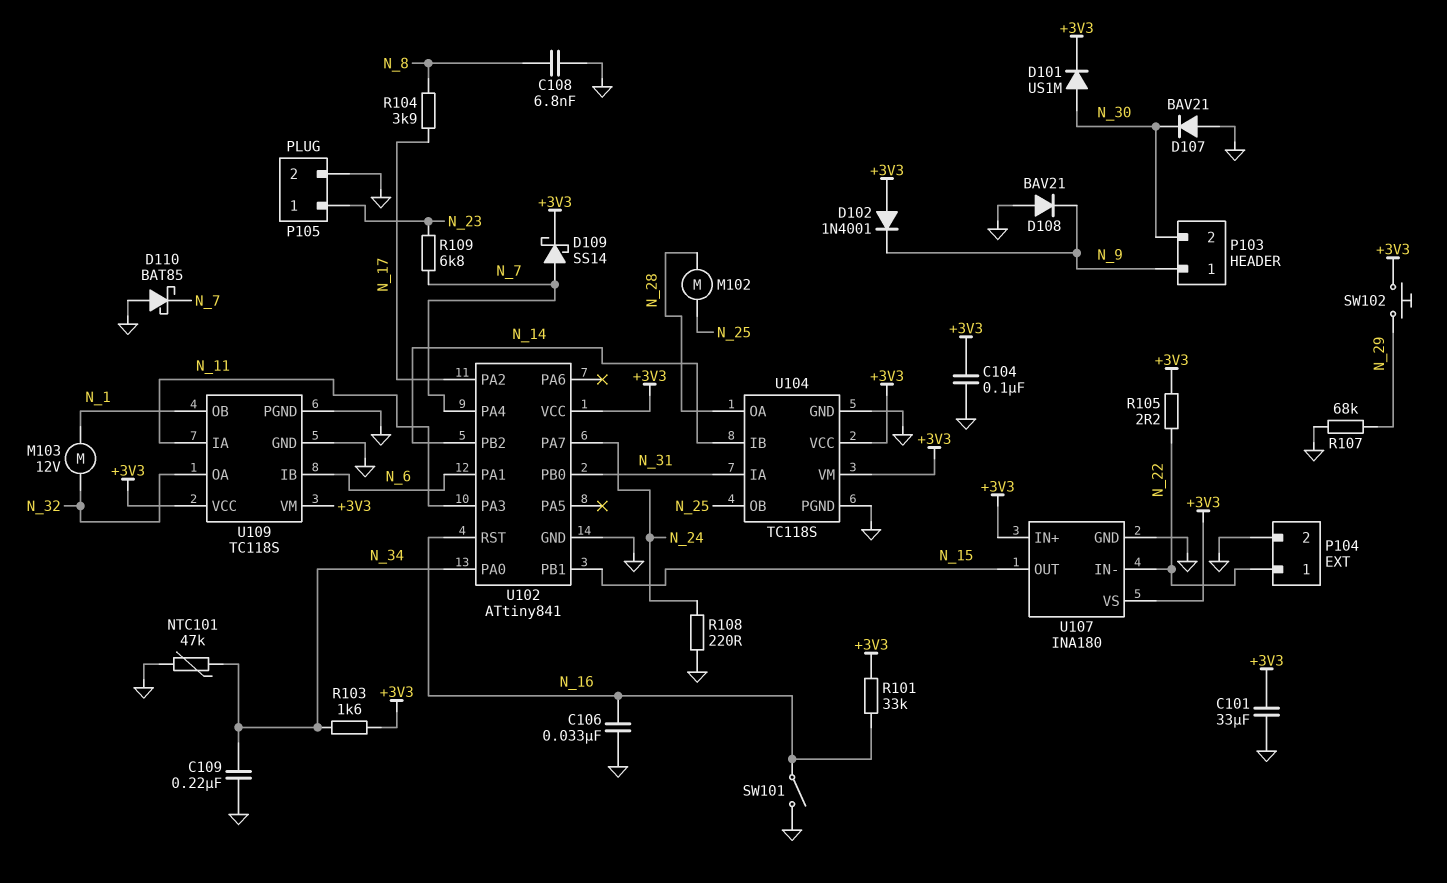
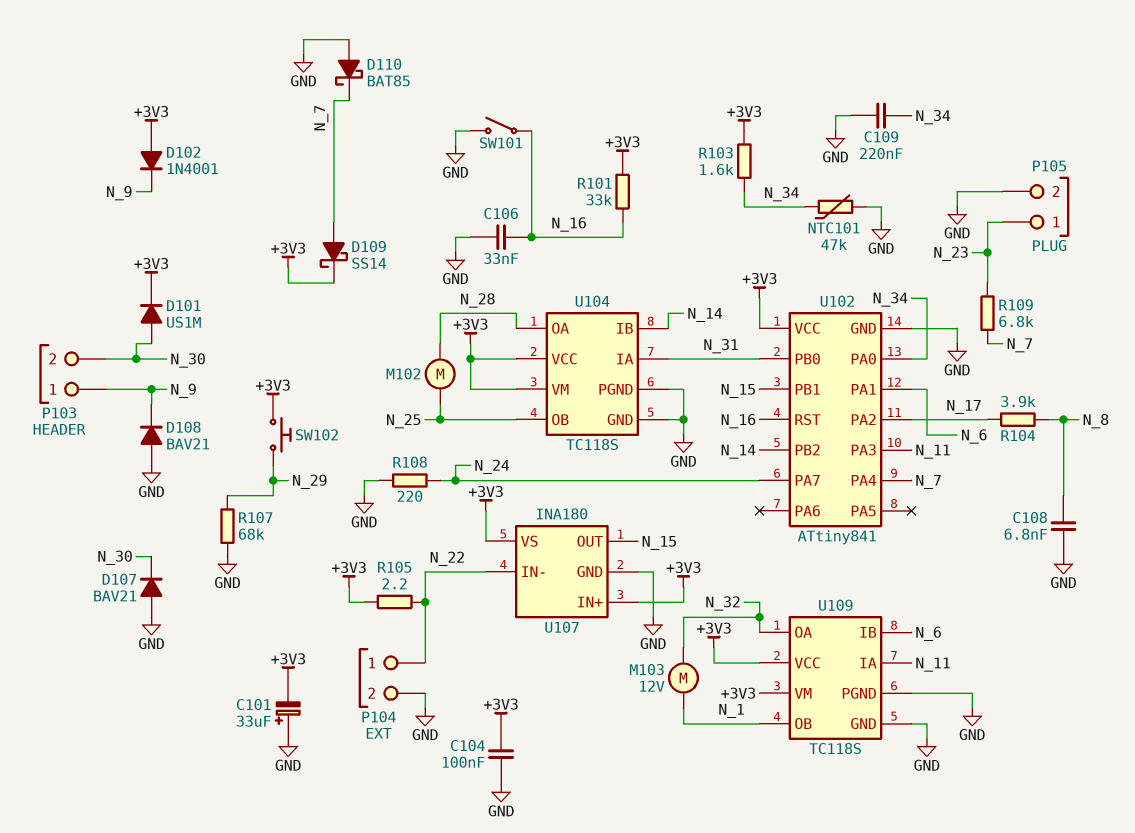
C101: 33uF (+3V3, GND) -> 33uF (plus GND, minus +3V3)

